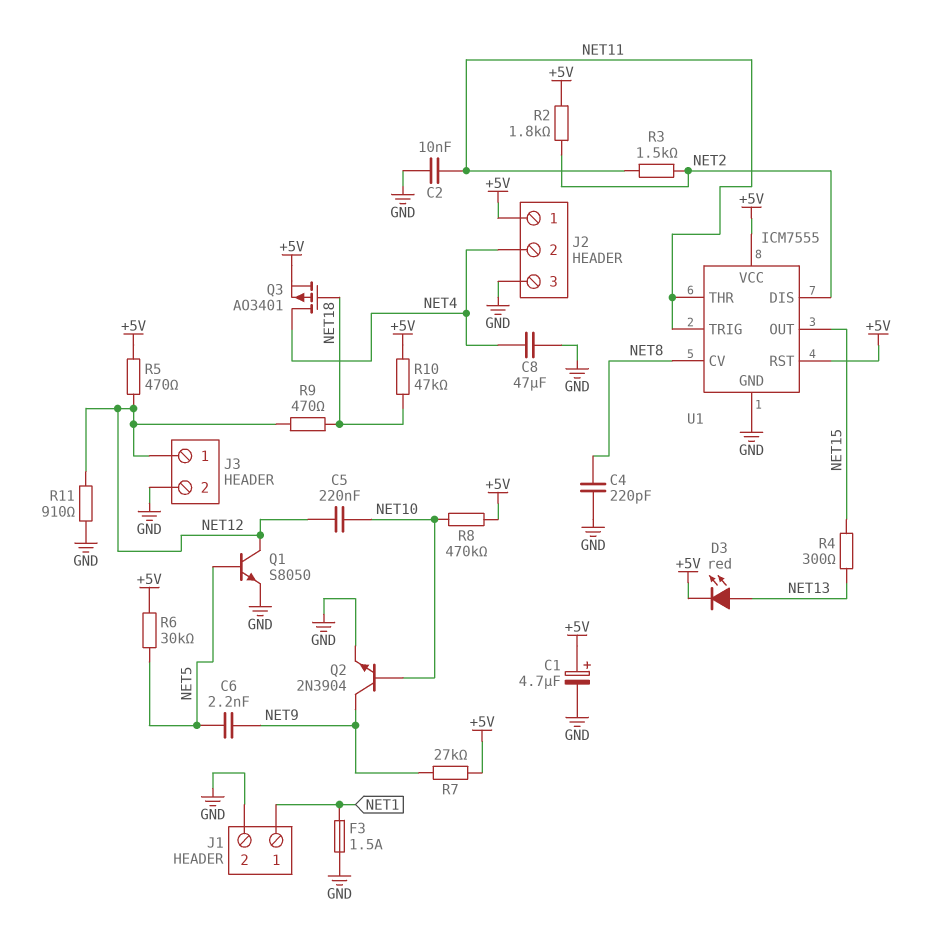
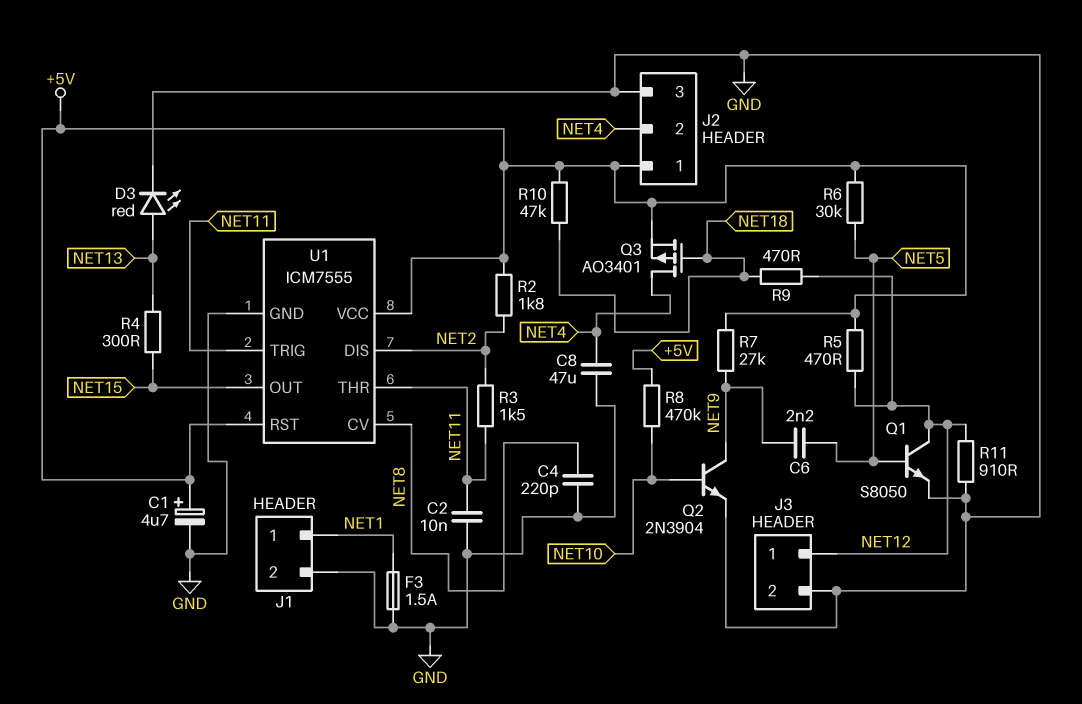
C5: 220nF (NET10, NET12) -> none
D3: LED red (A NET13, K +5V) -> LED red (A NET13, K GND)

